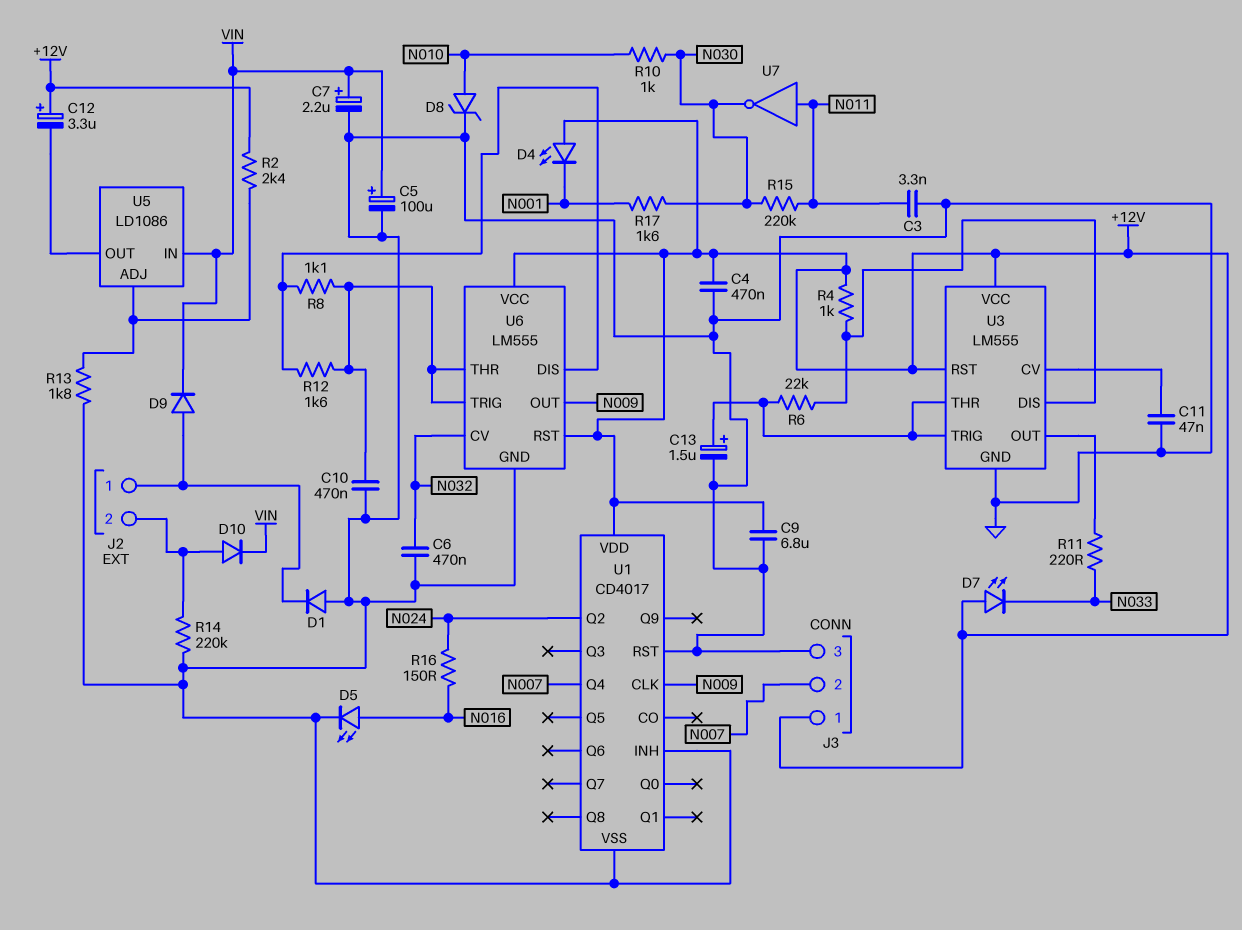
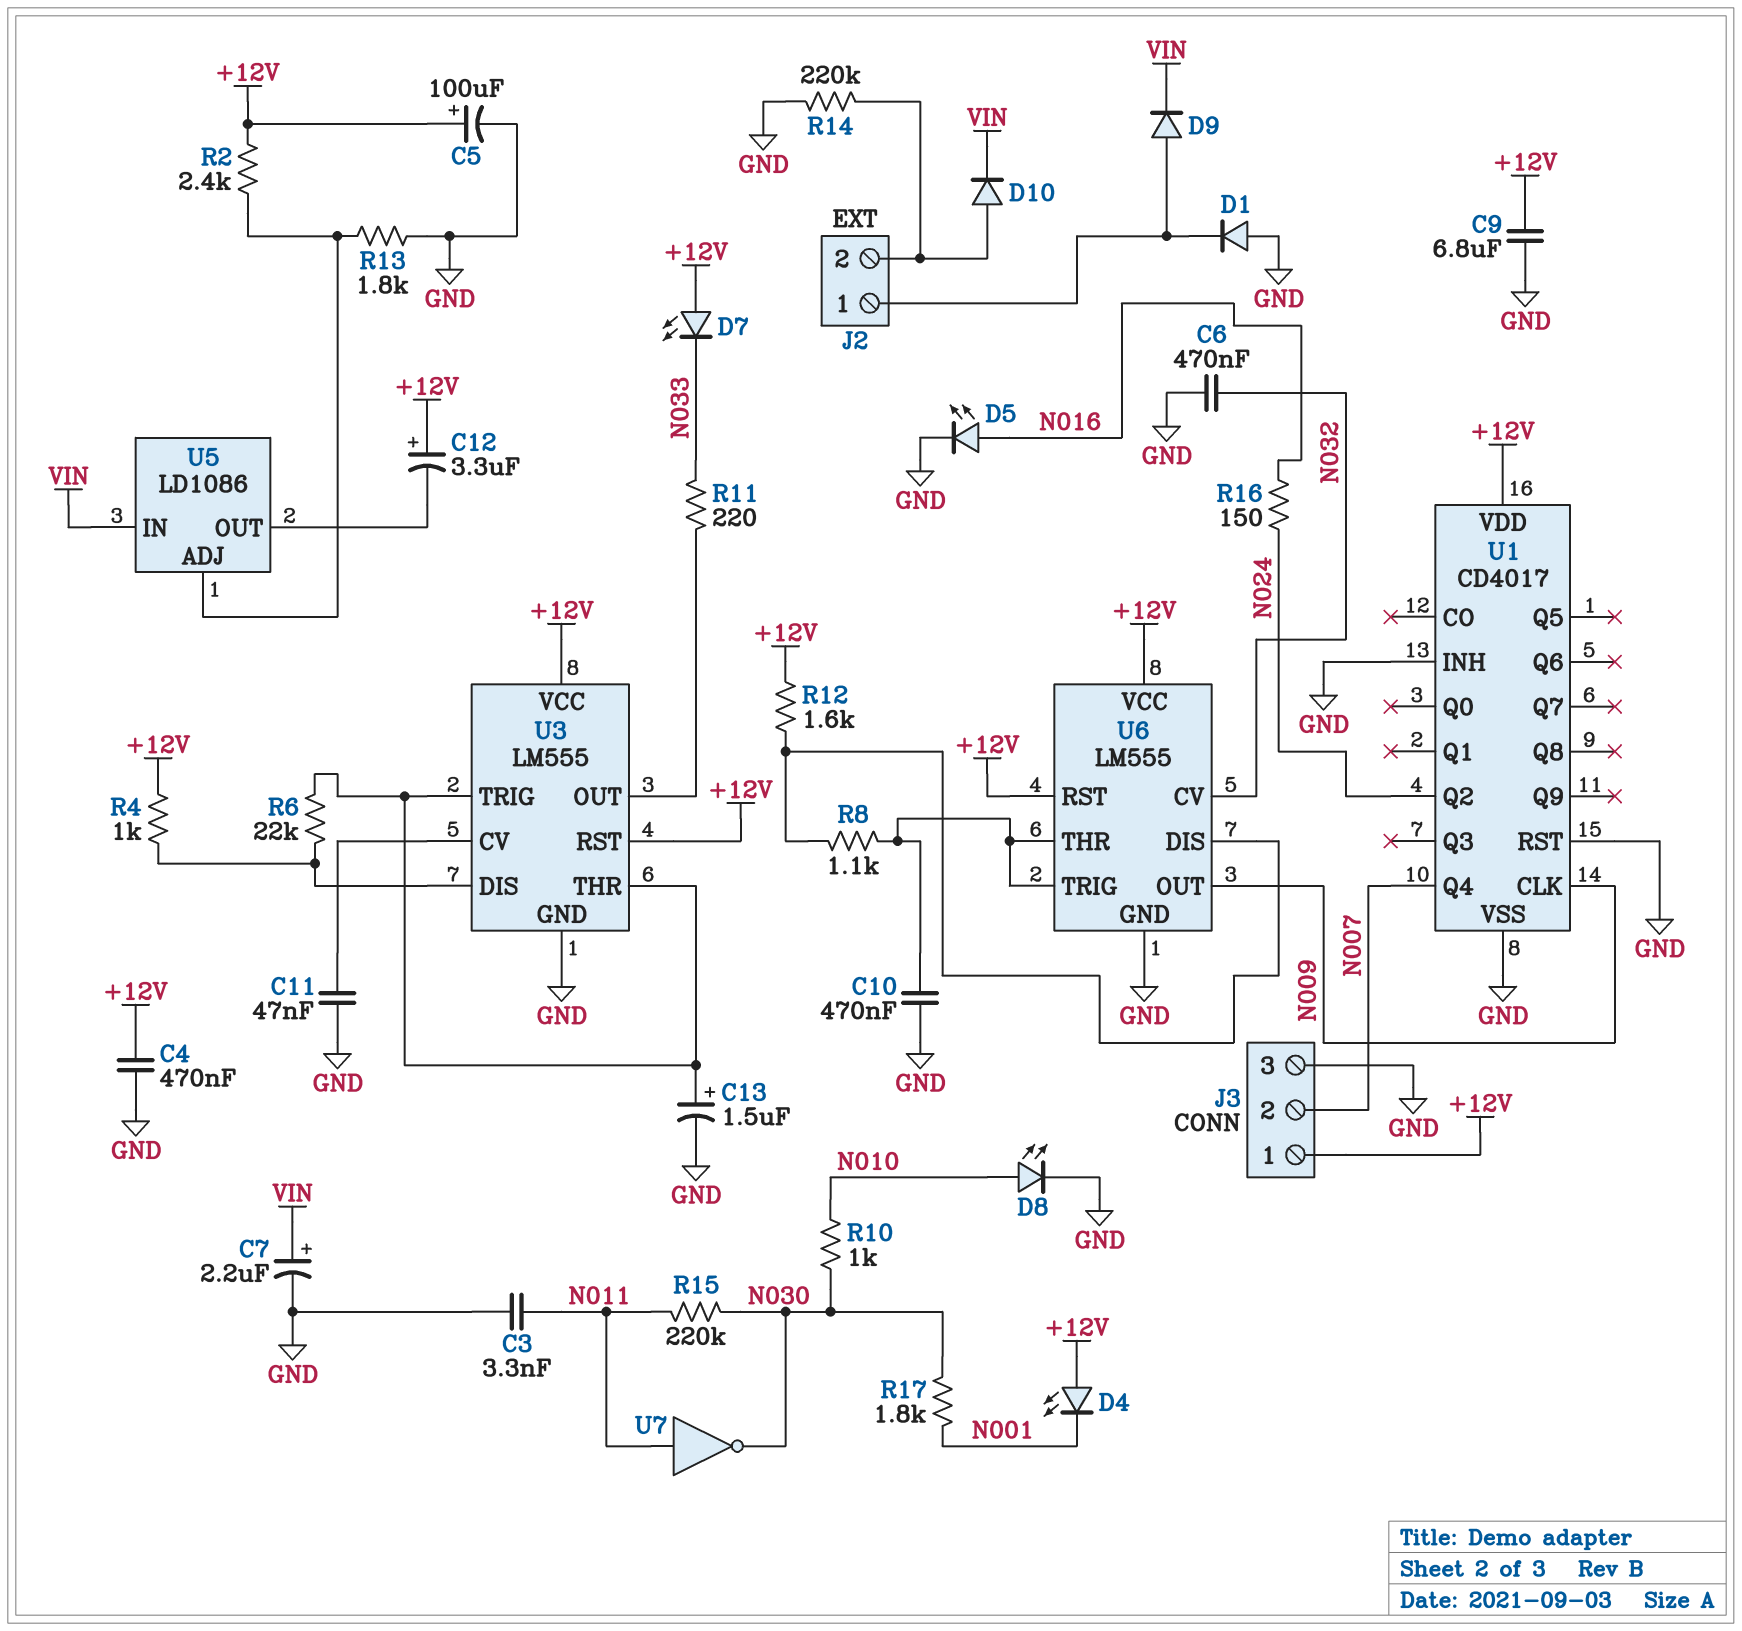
C5: 100uF (plus VIN, minus GND) -> 100uF (plus +12V, minus GND)
D8: zener (A N010, K GND) -> LED (A N010, K GND)
R12: 1.6k (U6/DIS, U6/THR) -> 1.6k (+12V, U6/DIS)
R17: 1.6k (N001, N030) -> 1.8k (N001, N030)

